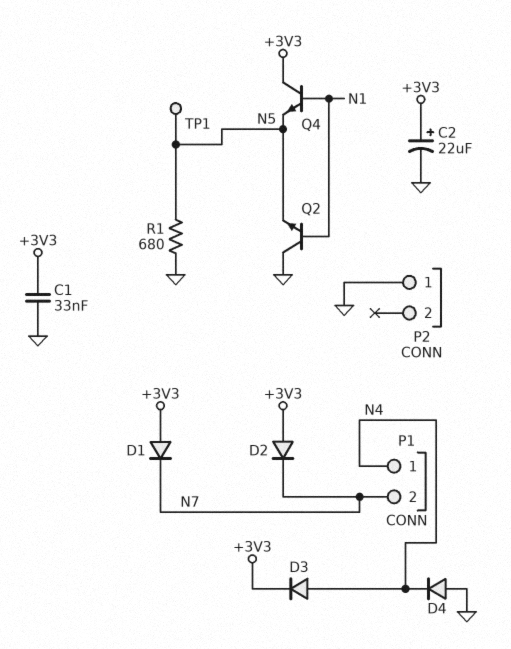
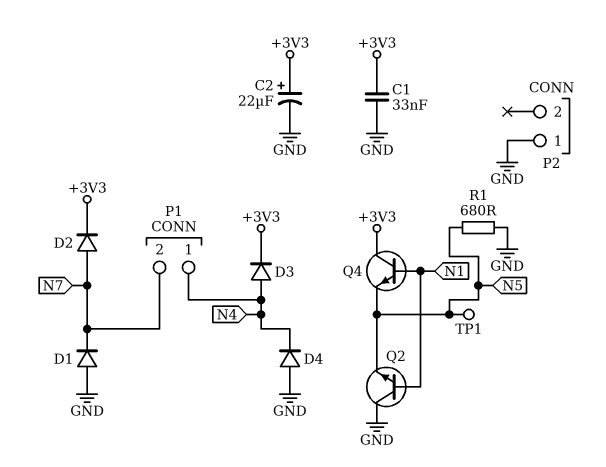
D1: diode (A +3V3, K N7) -> diode (A GND, K N7)
D2: diode (A +3V3, K N7) -> diode (A N7, K +3V3)

